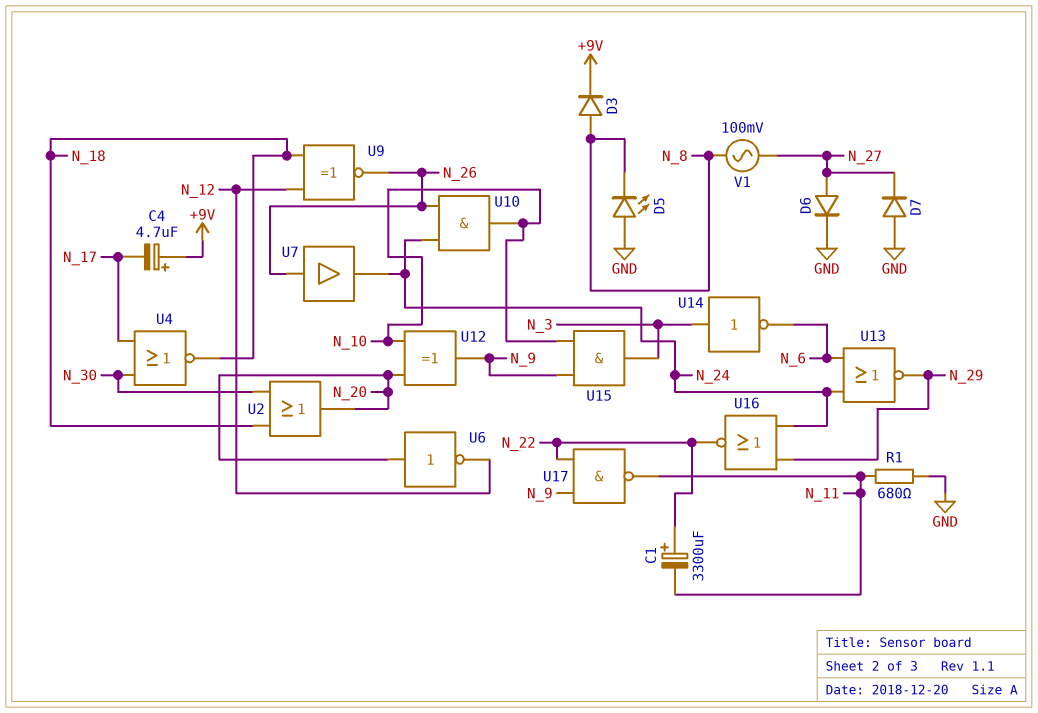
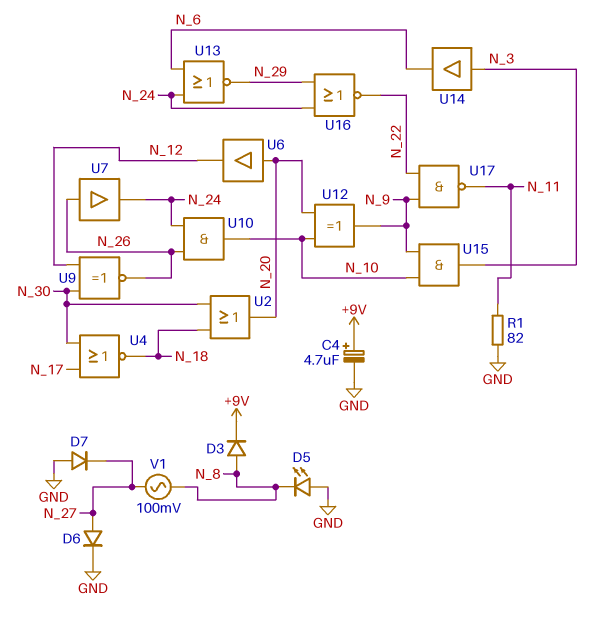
C1: 3300uF (plus N_22, minus N_11) -> none
C4: 4.7uF (plus +9V, minus N_17) -> 4.7uF (plus +9V, minus GND)
R1: 680 (GND, N_11) -> 82 (GND, N_11)
U6: NOT (in N_20, out N_12) -> buffer (in N_20, out N_12)
U9: XNOR (in N_12, in N_18, out N_26) -> XNOR (in N_12, in N_30, out N_26)
U14: NOT (in N_3, out N_6) -> buffer (in N_3, out N_6)

